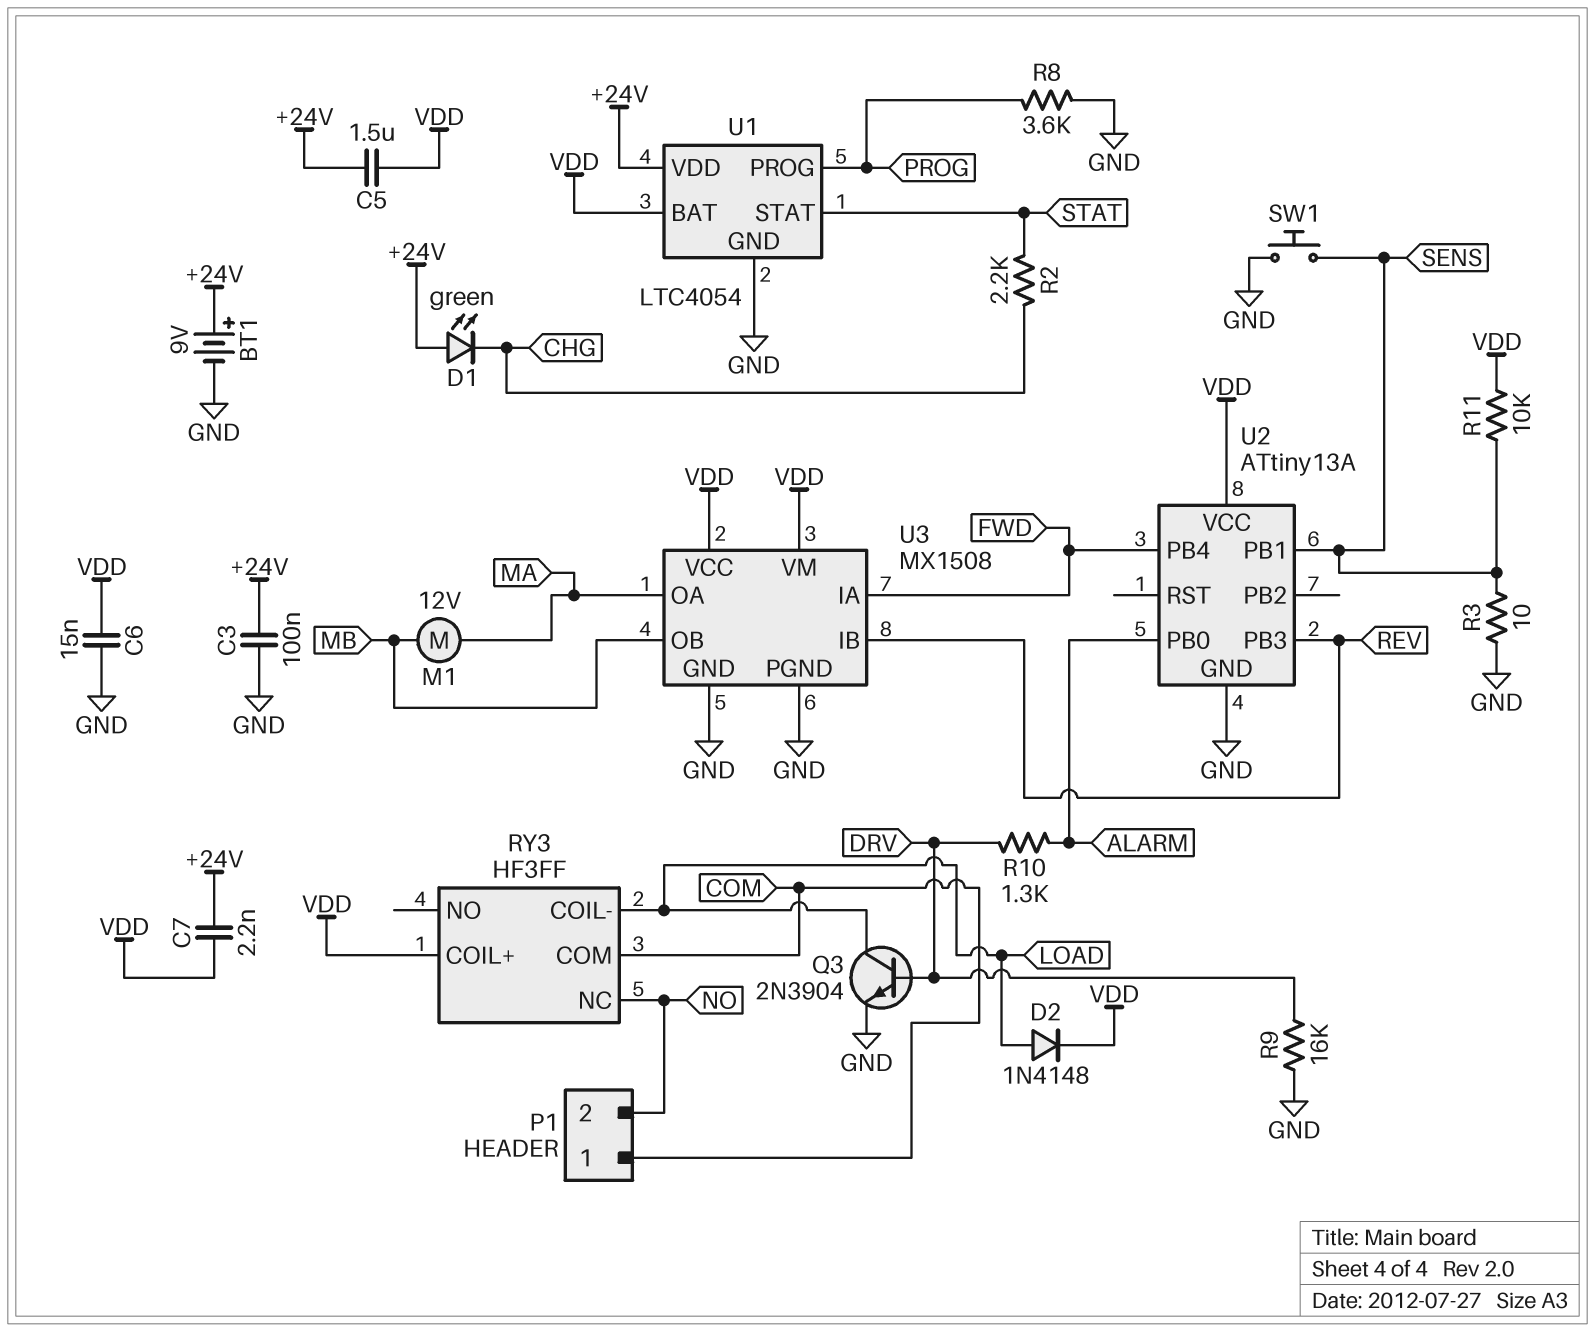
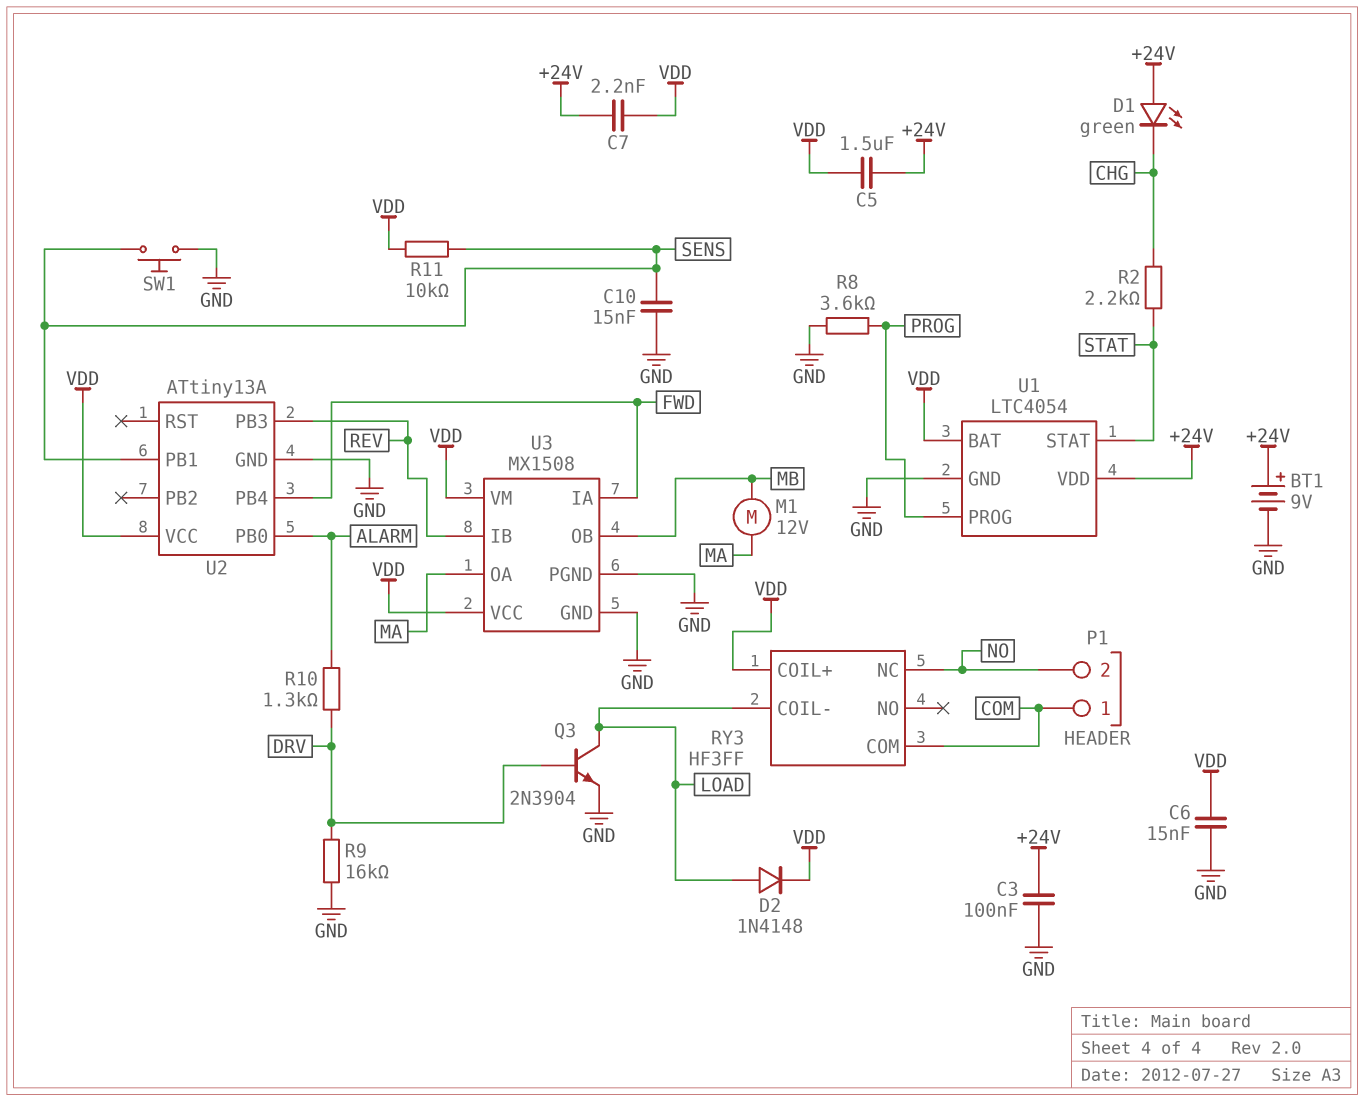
C10: none -> 15nF (GND, SENS)
R3: 10 (GND, SENS) -> none

